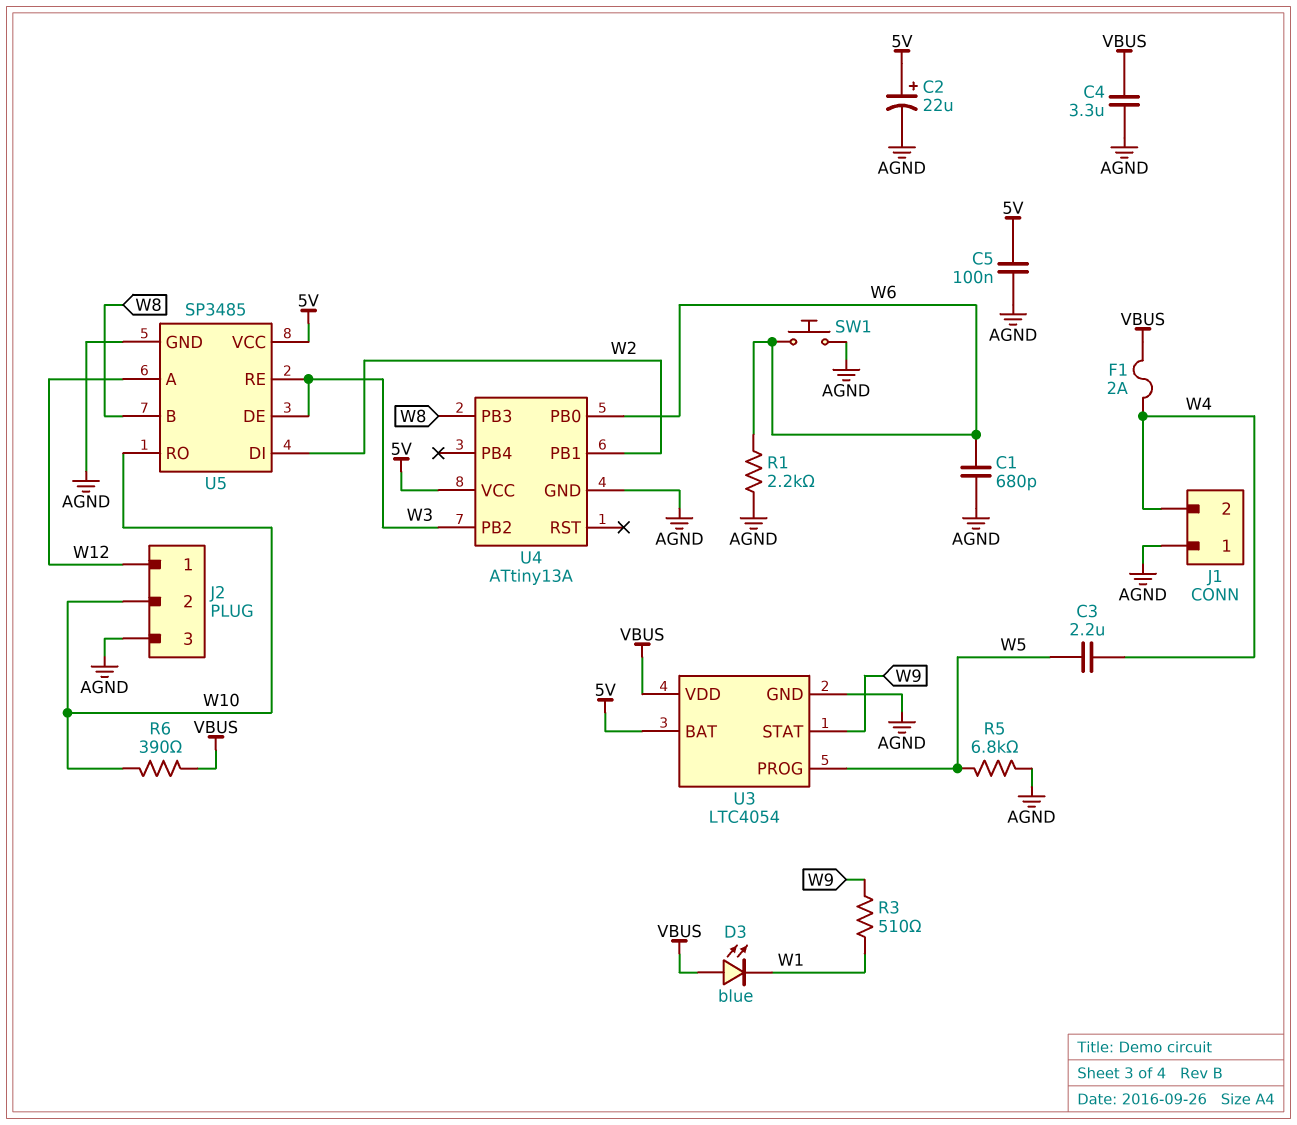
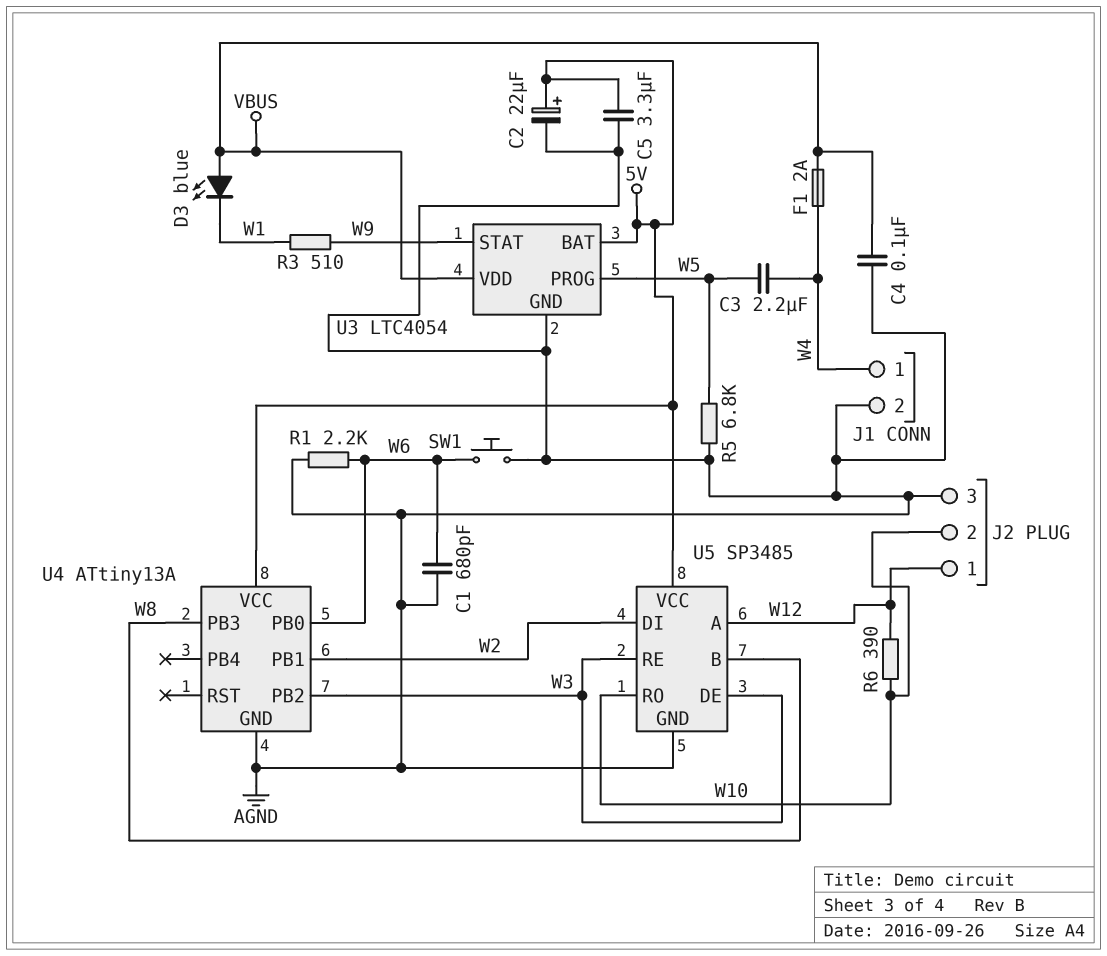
C4: 3.3uF (AGND, VBUS) -> 100nF (AGND, VBUS)
C5: 100nF (5V, AGND) -> 3.3uF (5V, AGND)
J1 pin 1: AGND -> W4
J1 pin 2: W4 -> AGND
R6: 390 (VBUS, W10) -> 390 (W10, W12)

